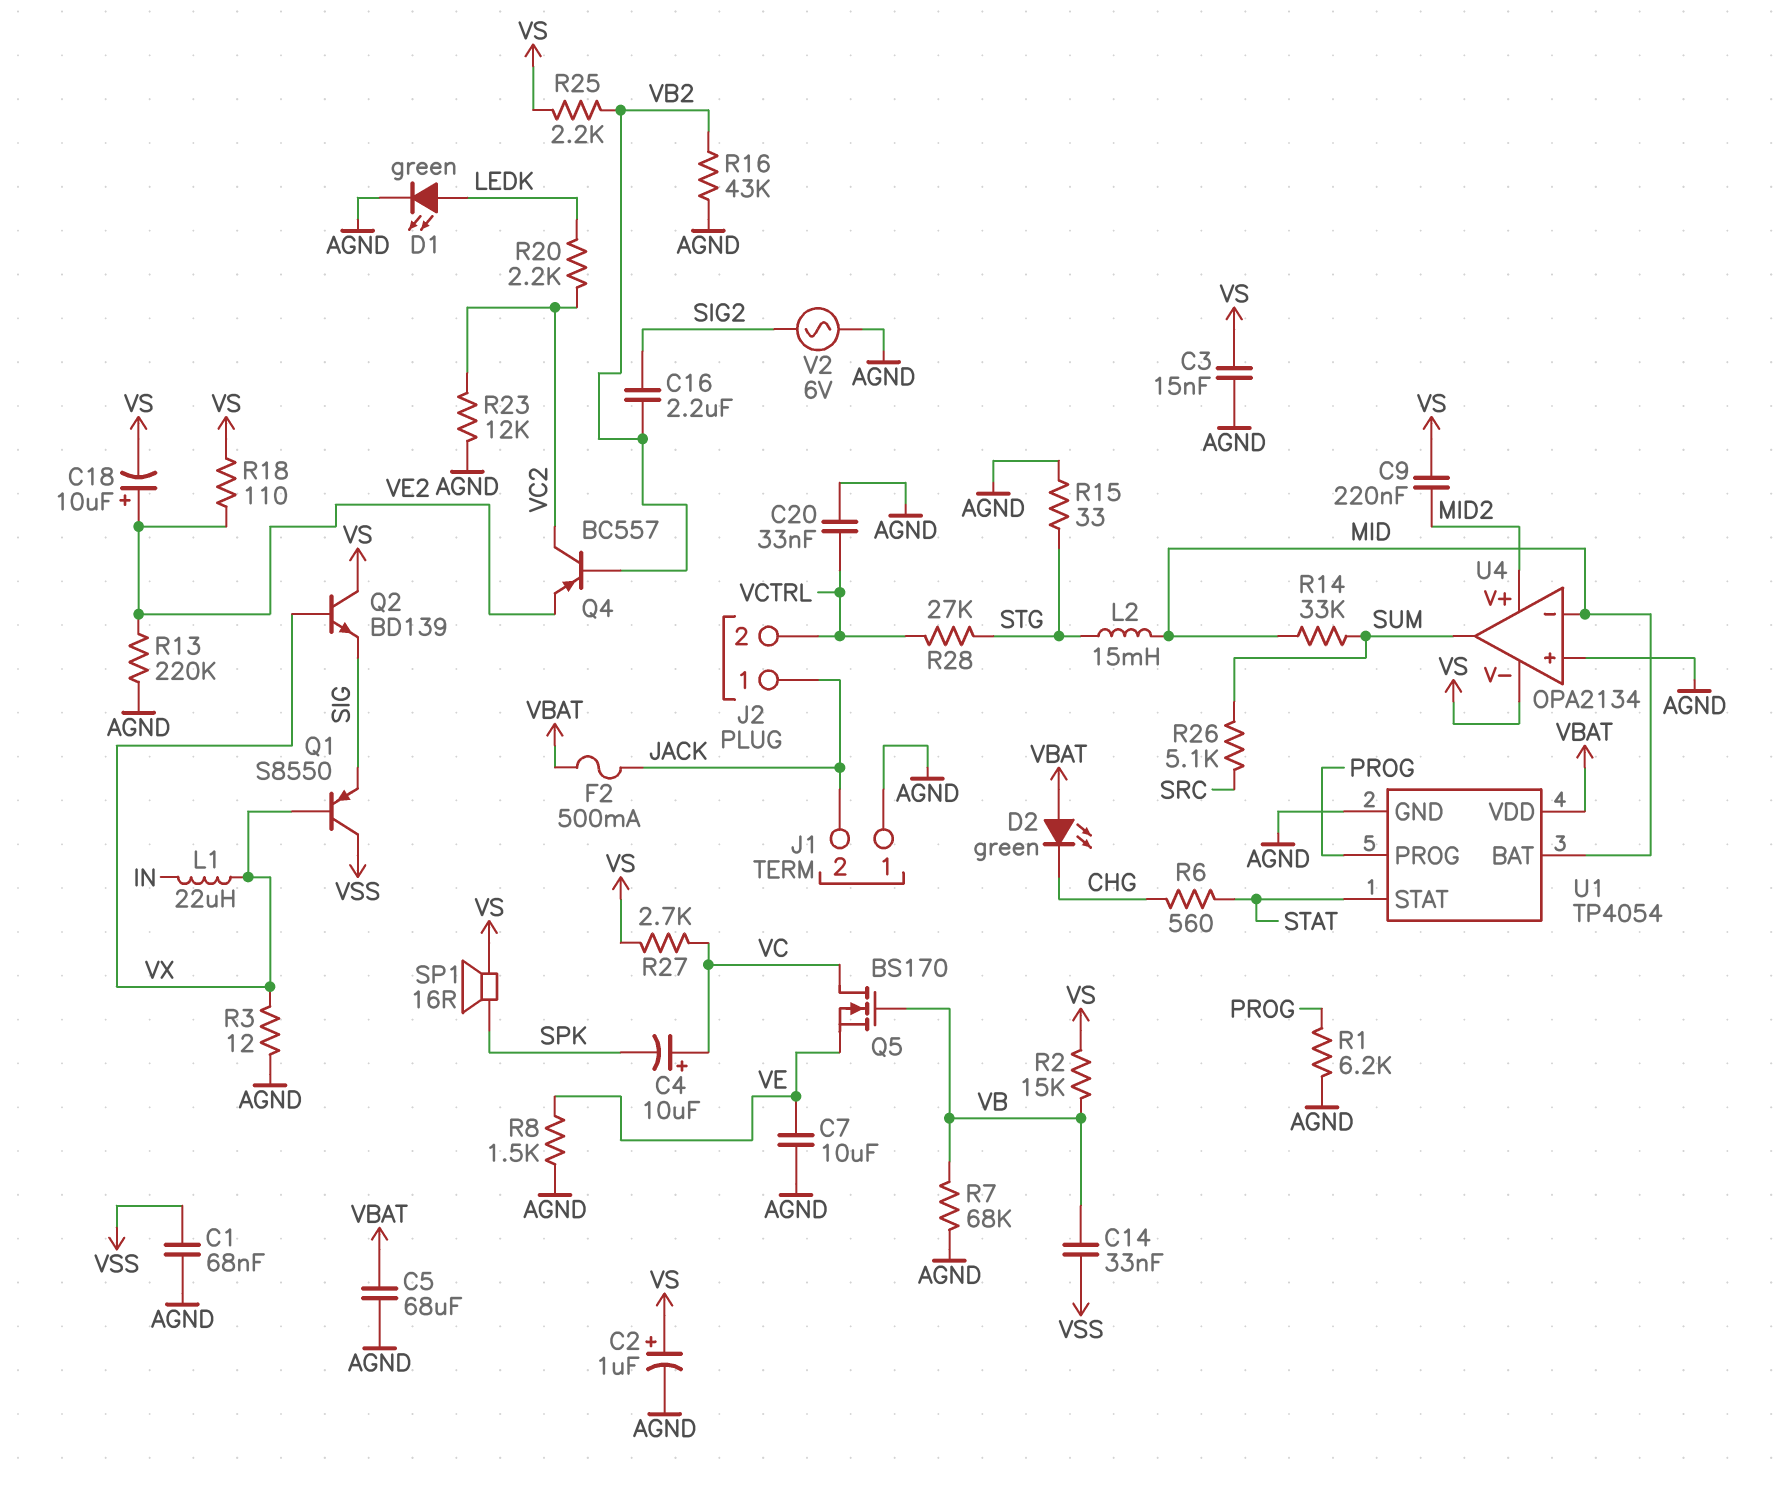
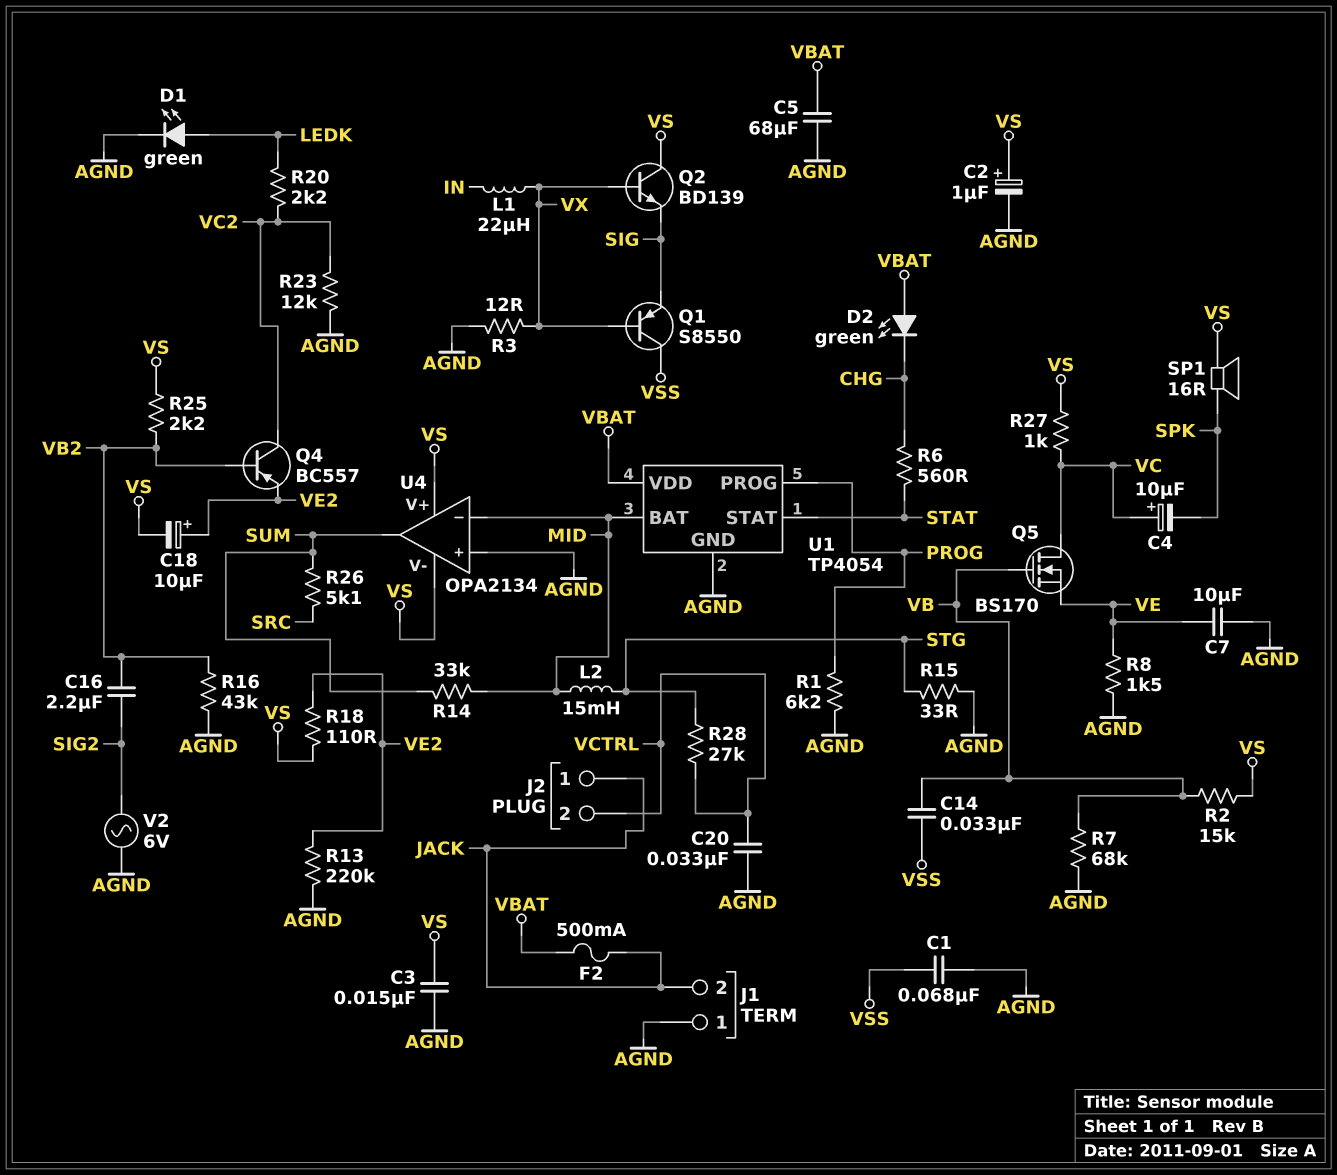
C9: 220nF (MID2, VS) -> none
R27: 2.7k (VC, VS) -> 1k (VC, VS)
U4 pin V+: MID2 -> VS

